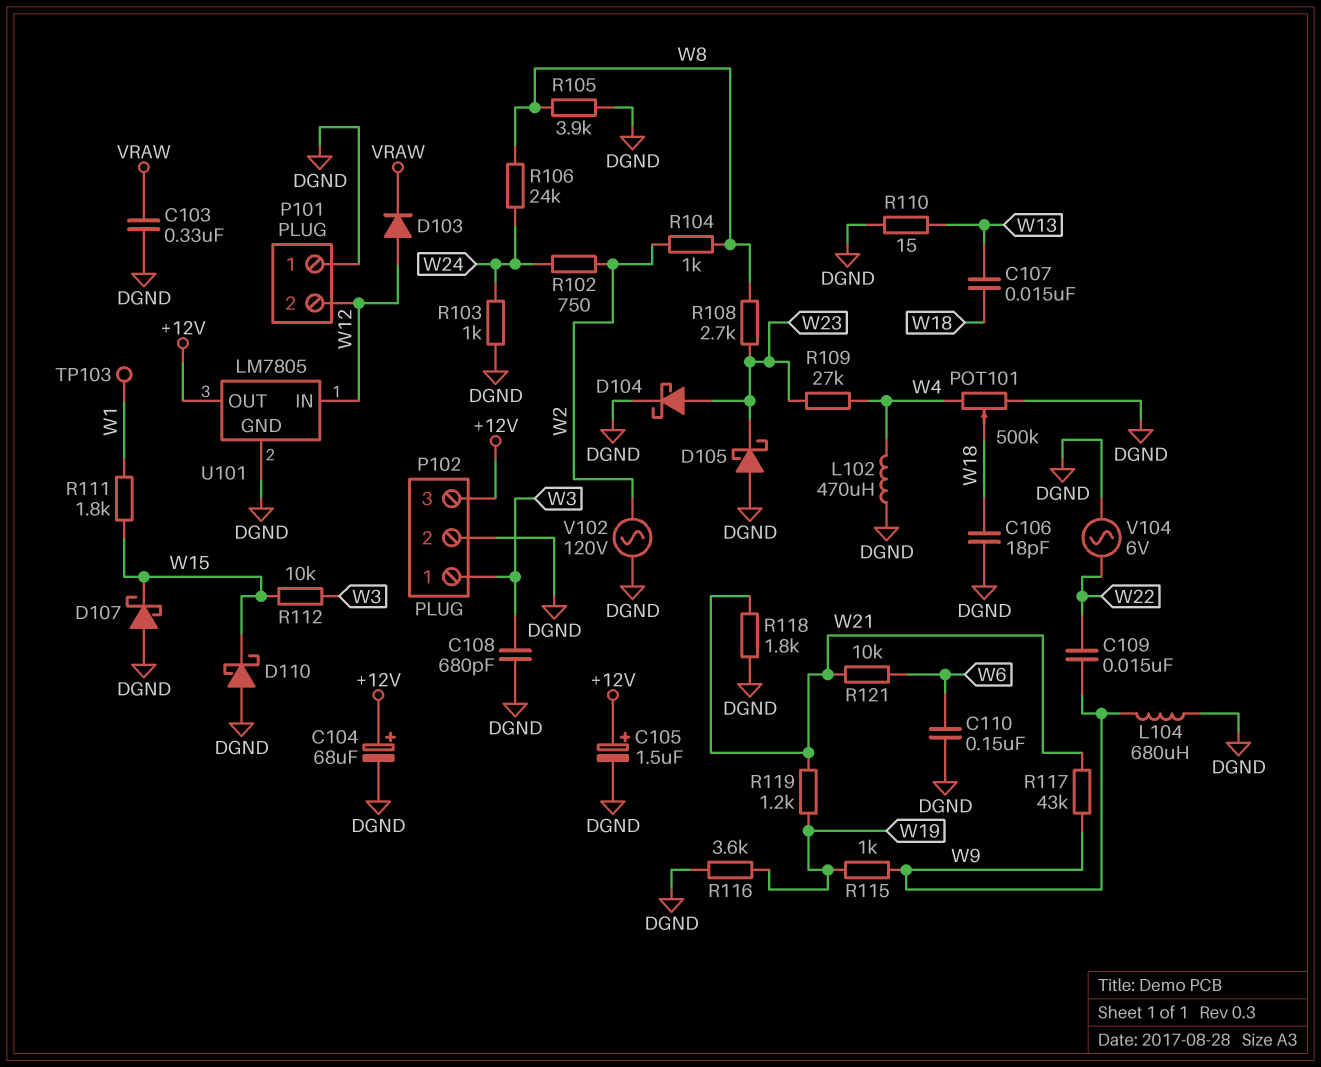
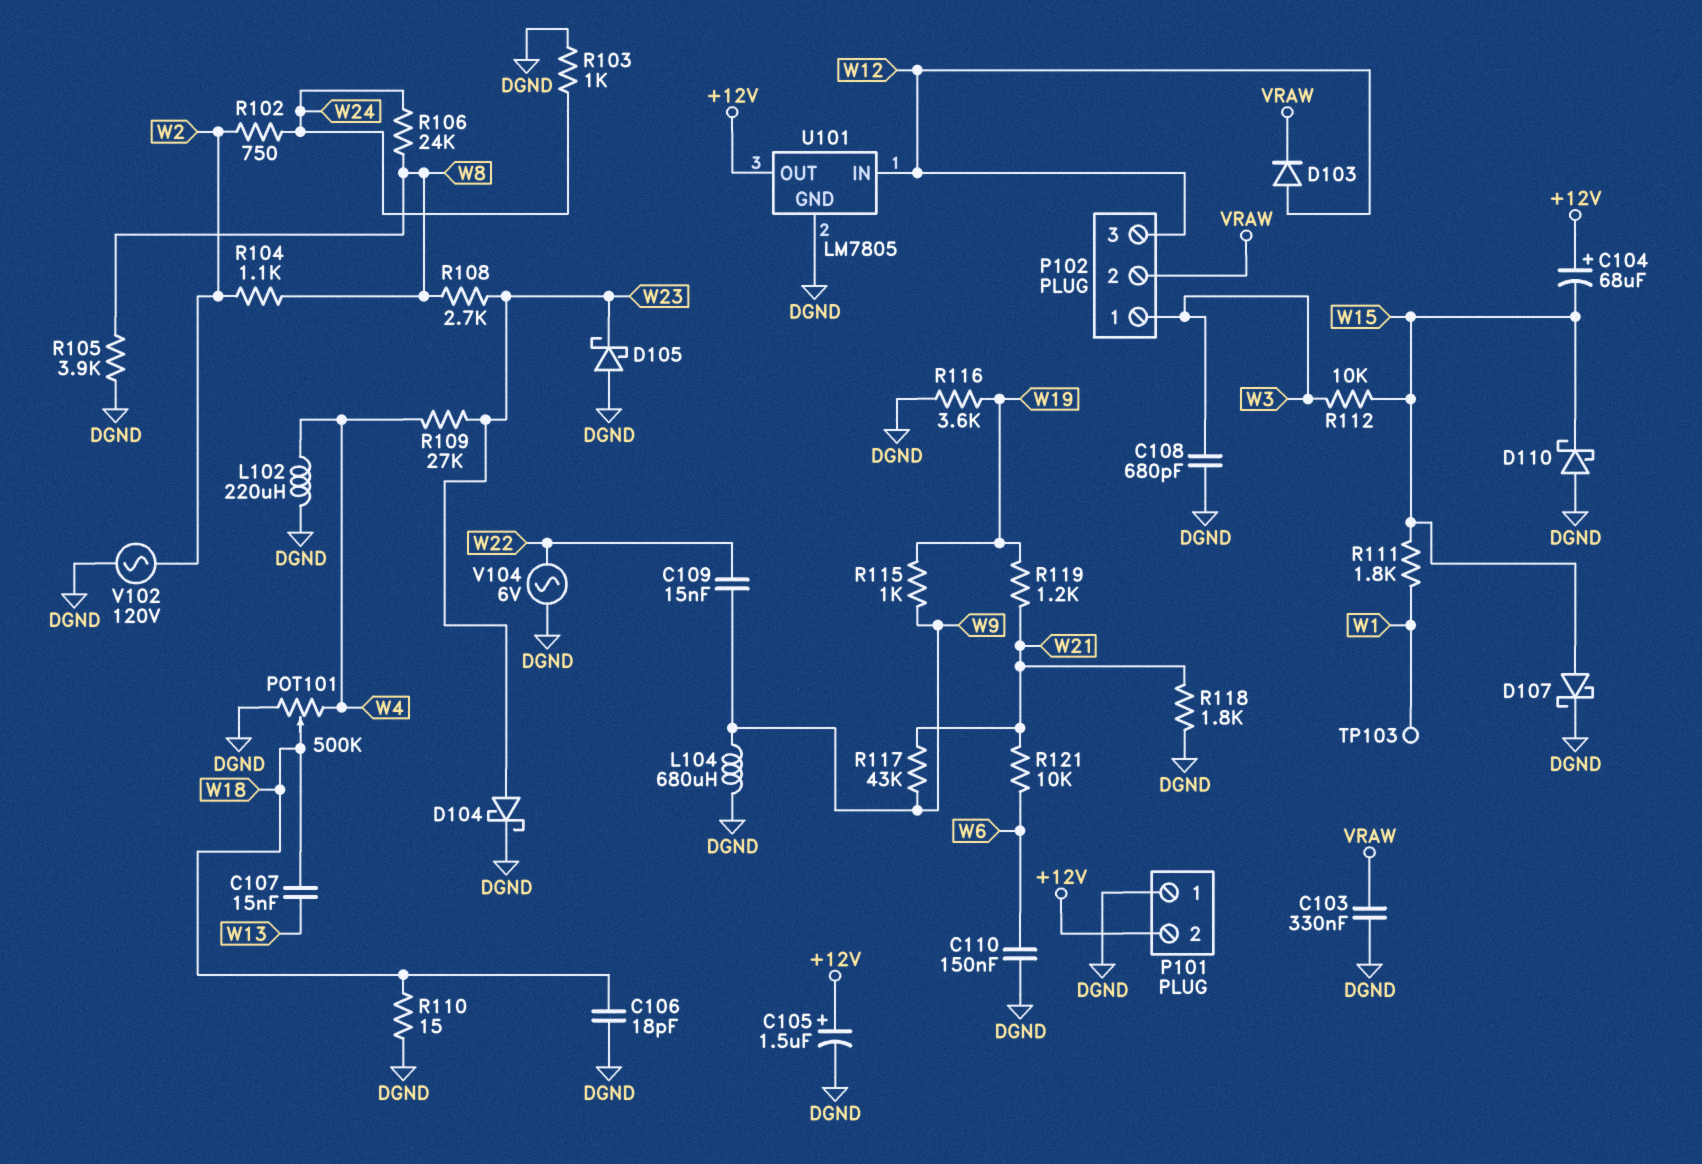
C104: 68uF (plus +12V, minus DGND) -> 68uF (plus +12V, minus W15)
D107: schottky (A DGND, K W15) -> schottky (A W15, K DGND)
L102: 470uH (DGND, W4) -> 220uH (DGND, W4)
P101 pin 2: W12 -> +12V
P102 pin 2: DGND -> VRAW
P102 pin 3: +12V -> W12
R104: 1k (W2, W8) -> 1.1k (W2, W8)
R110: 15 (DGND, W13) -> 15 (DGND, W18)

